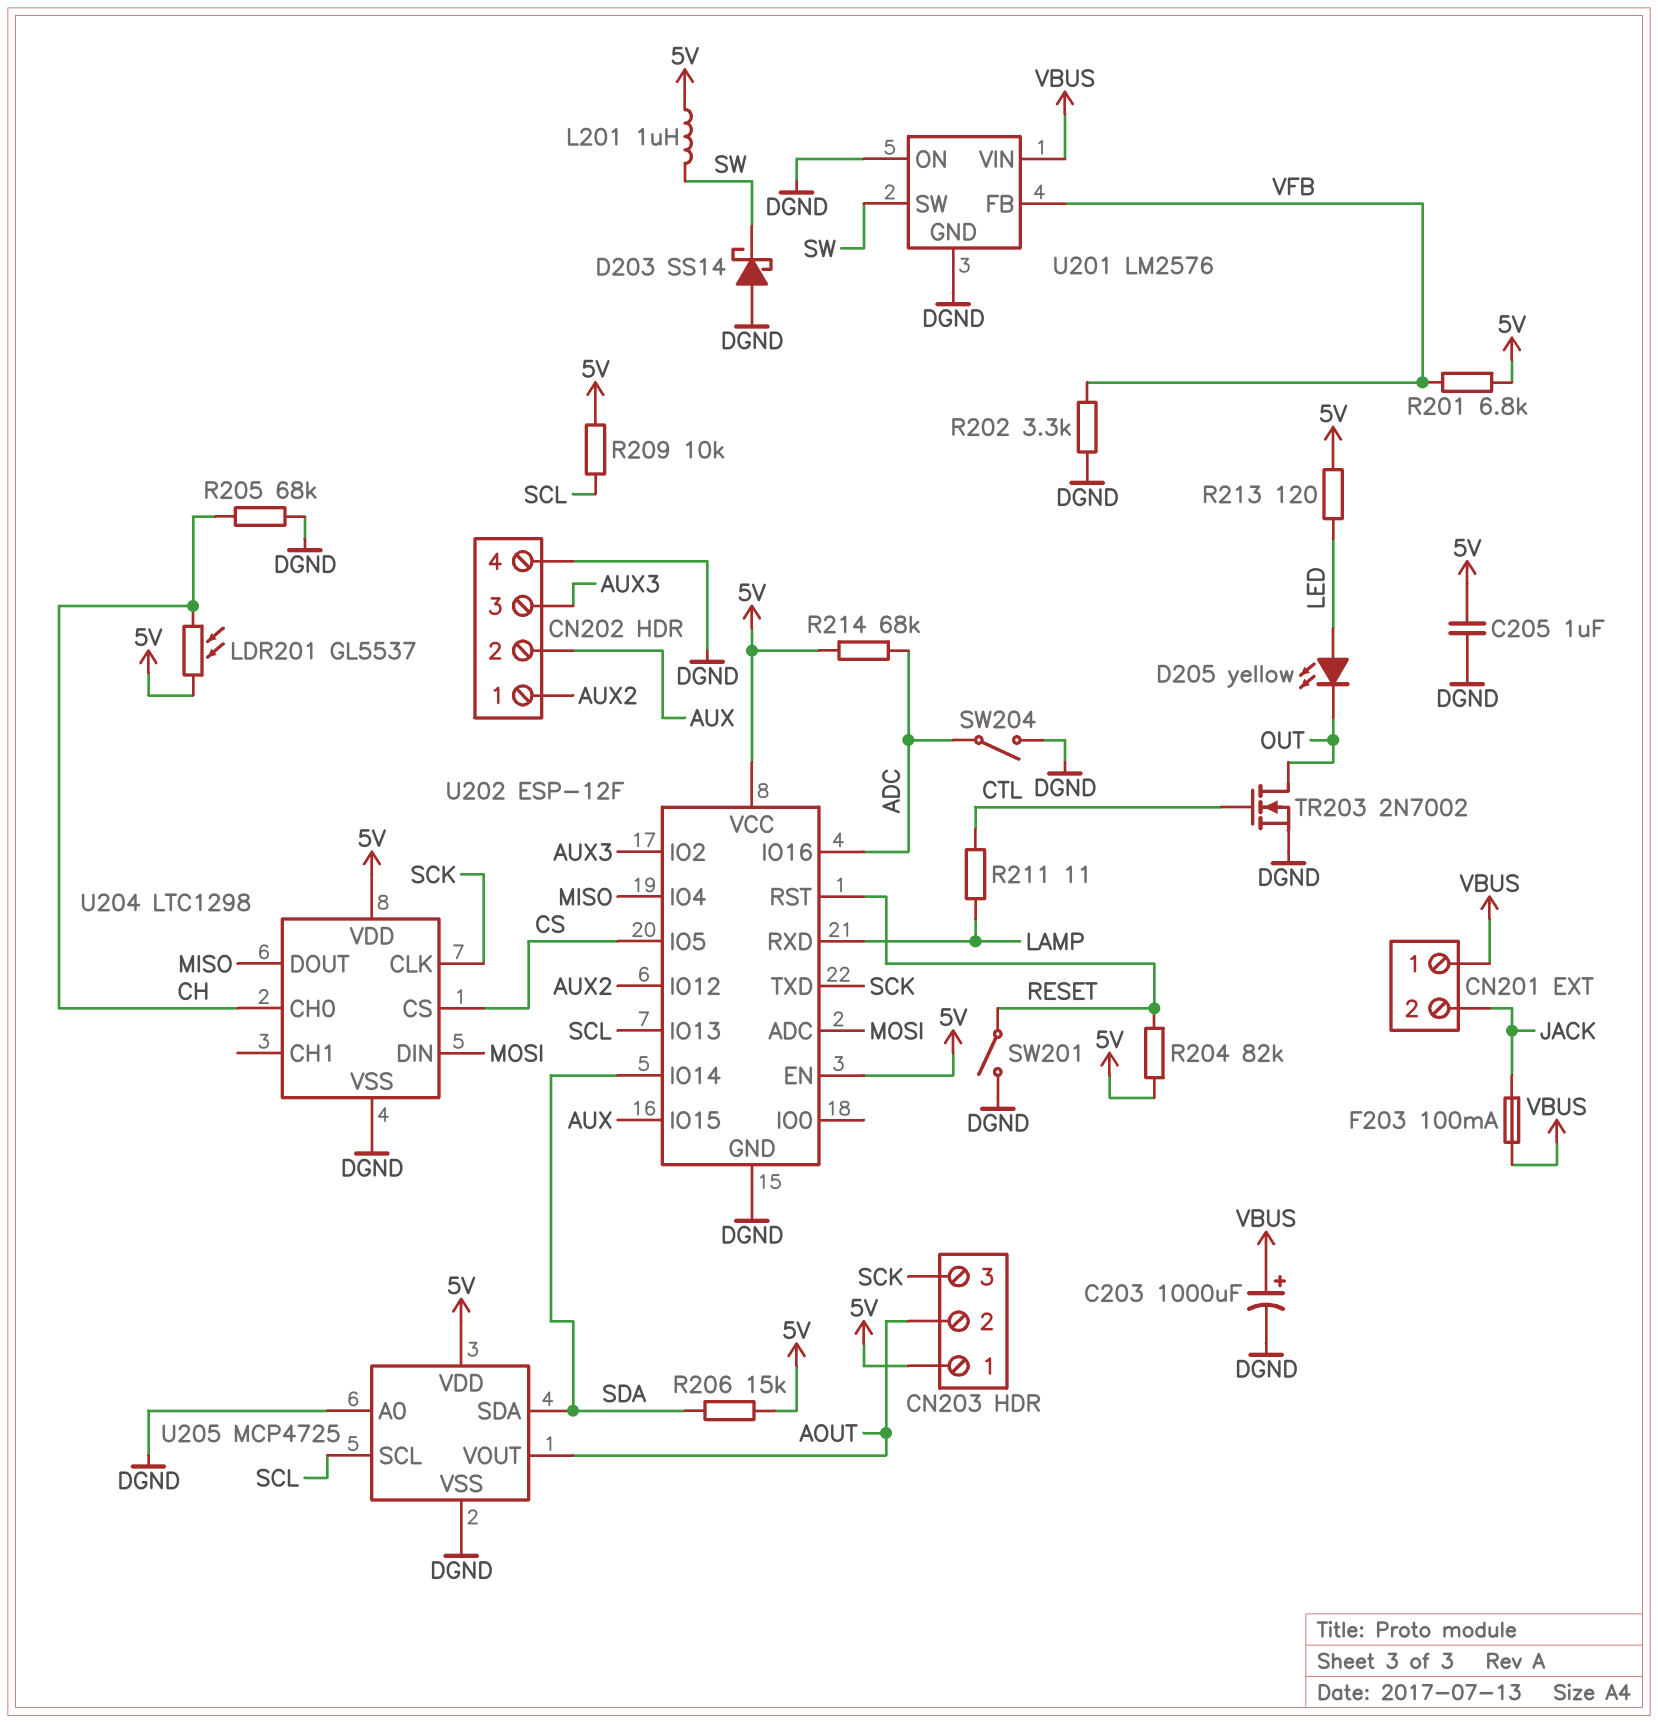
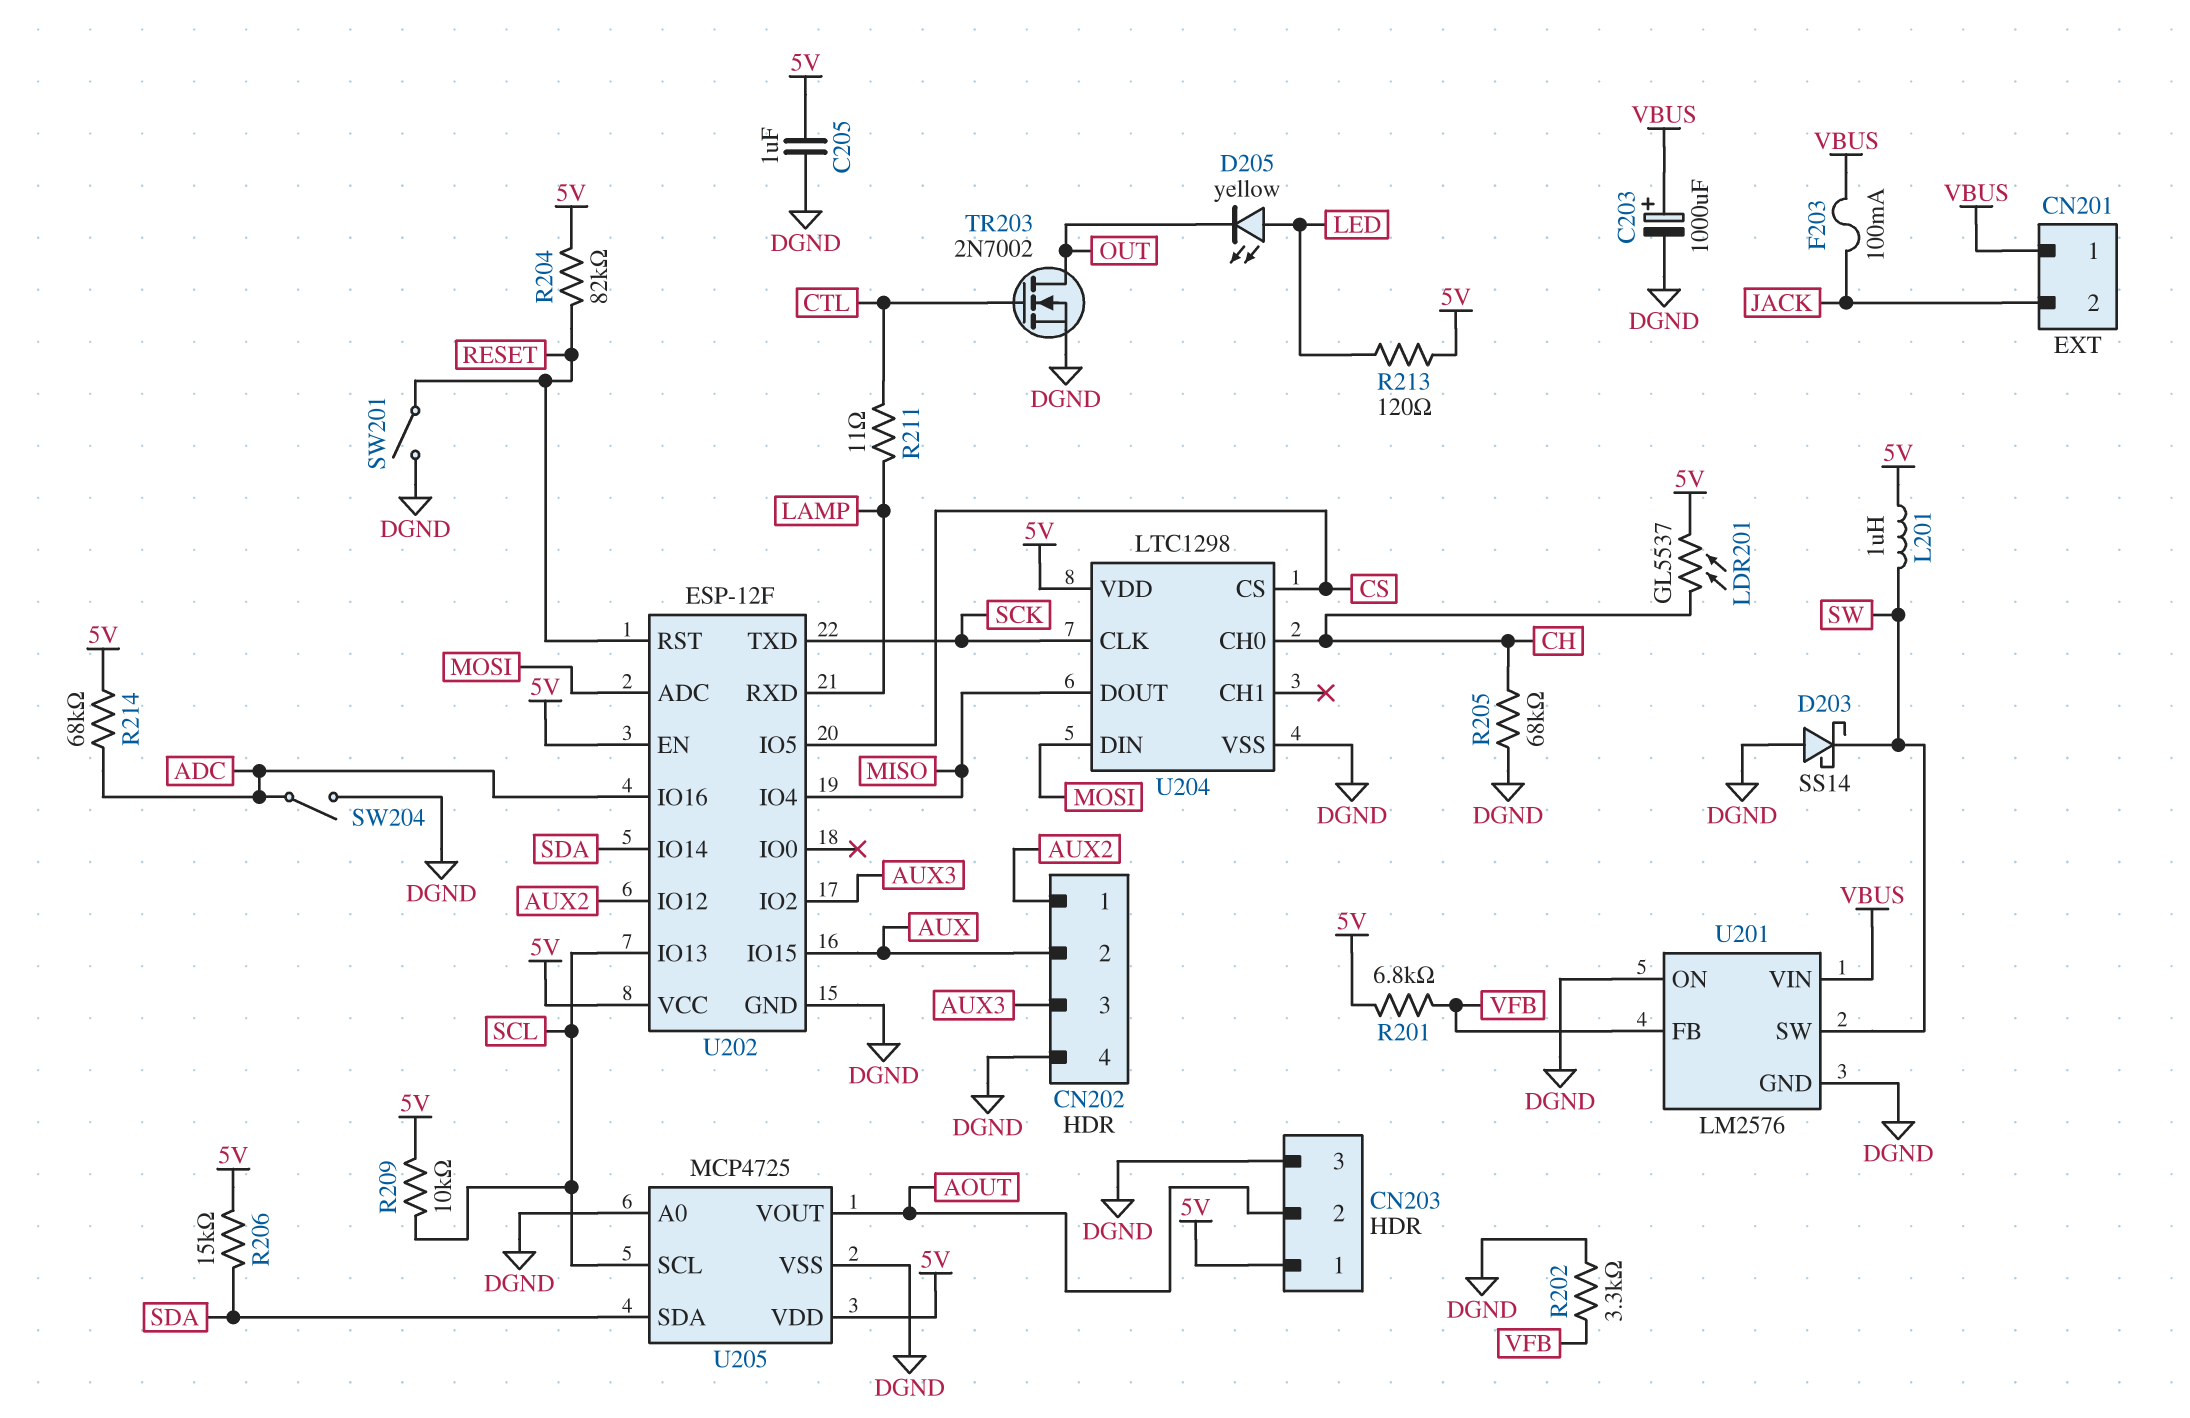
CN203 pin 3: SCK -> DGND

